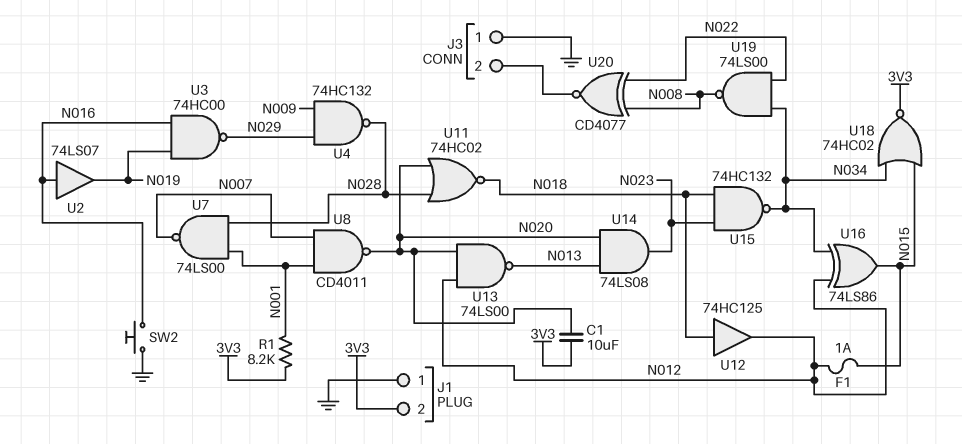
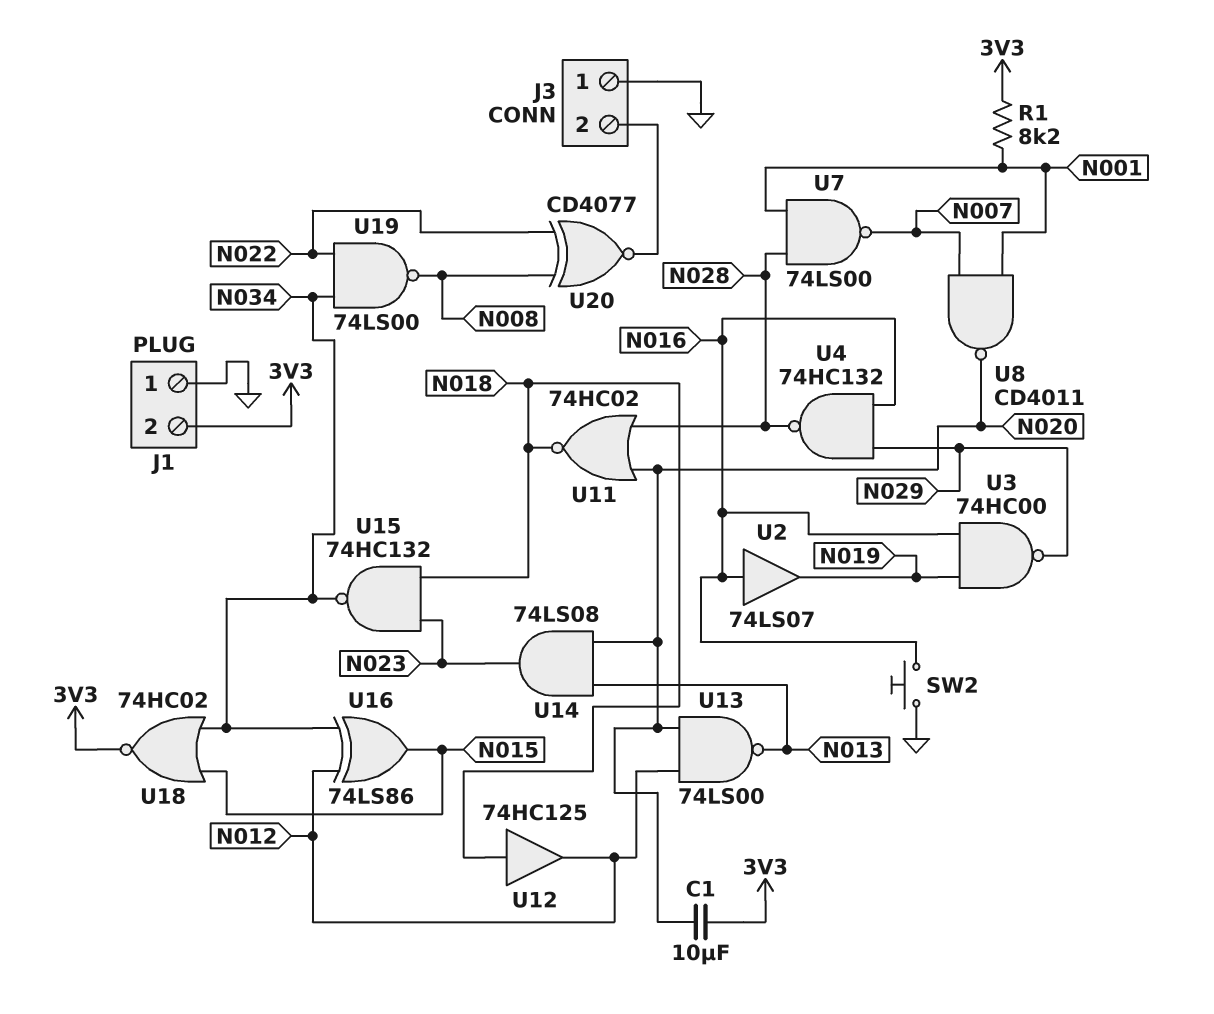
F1: 1A (N012, N015) -> none
U4: NAND 74HC132 (in N009, in N029, out N028) -> NAND 74HC132 (in N016, in N029, out N028)

